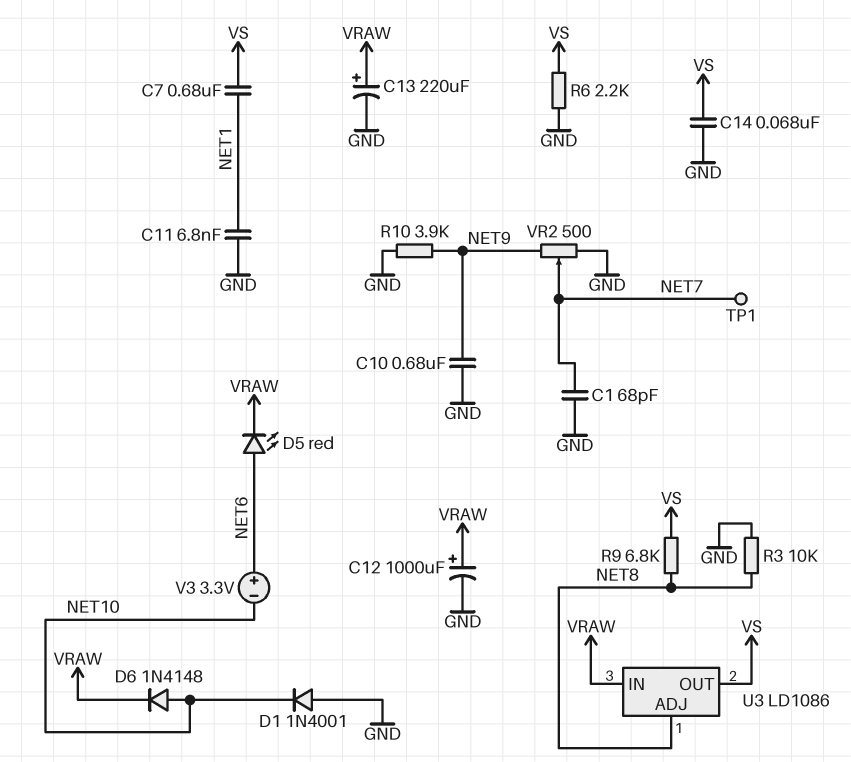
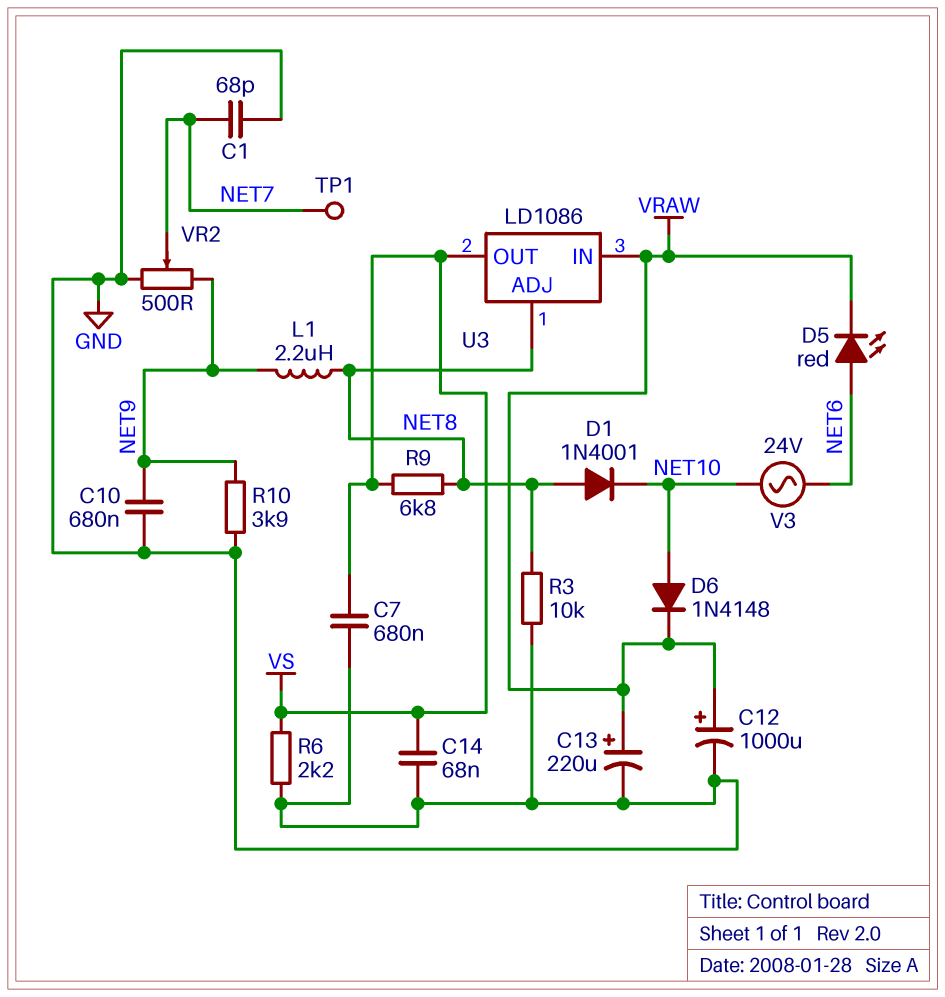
C7: 680nF (NET1, VS) -> 680nF (GND, VS)
C11: 6.8nF (GND, NET1) -> none
D1: diode 1N4001 (A GND, K NET10) -> diode 1N4001 (A NET8, K NET10)
L1: none -> 2.2uH (NET8, NET9)
V3: 3.3V (plus NET6, minus NET10) -> AC 24V (NET6, NET10)

